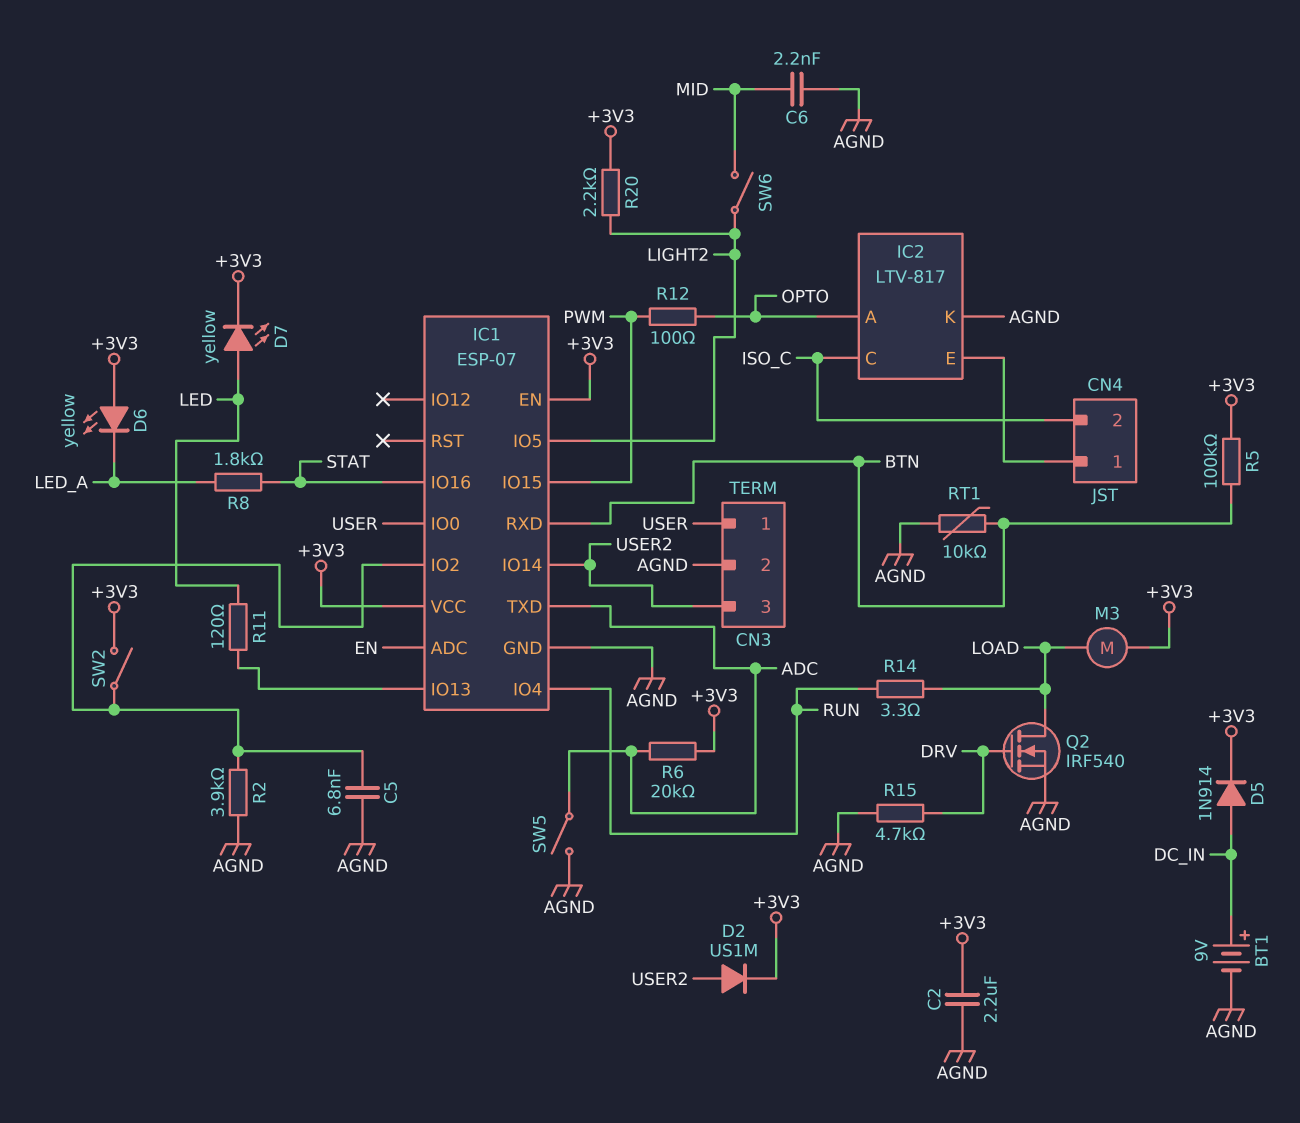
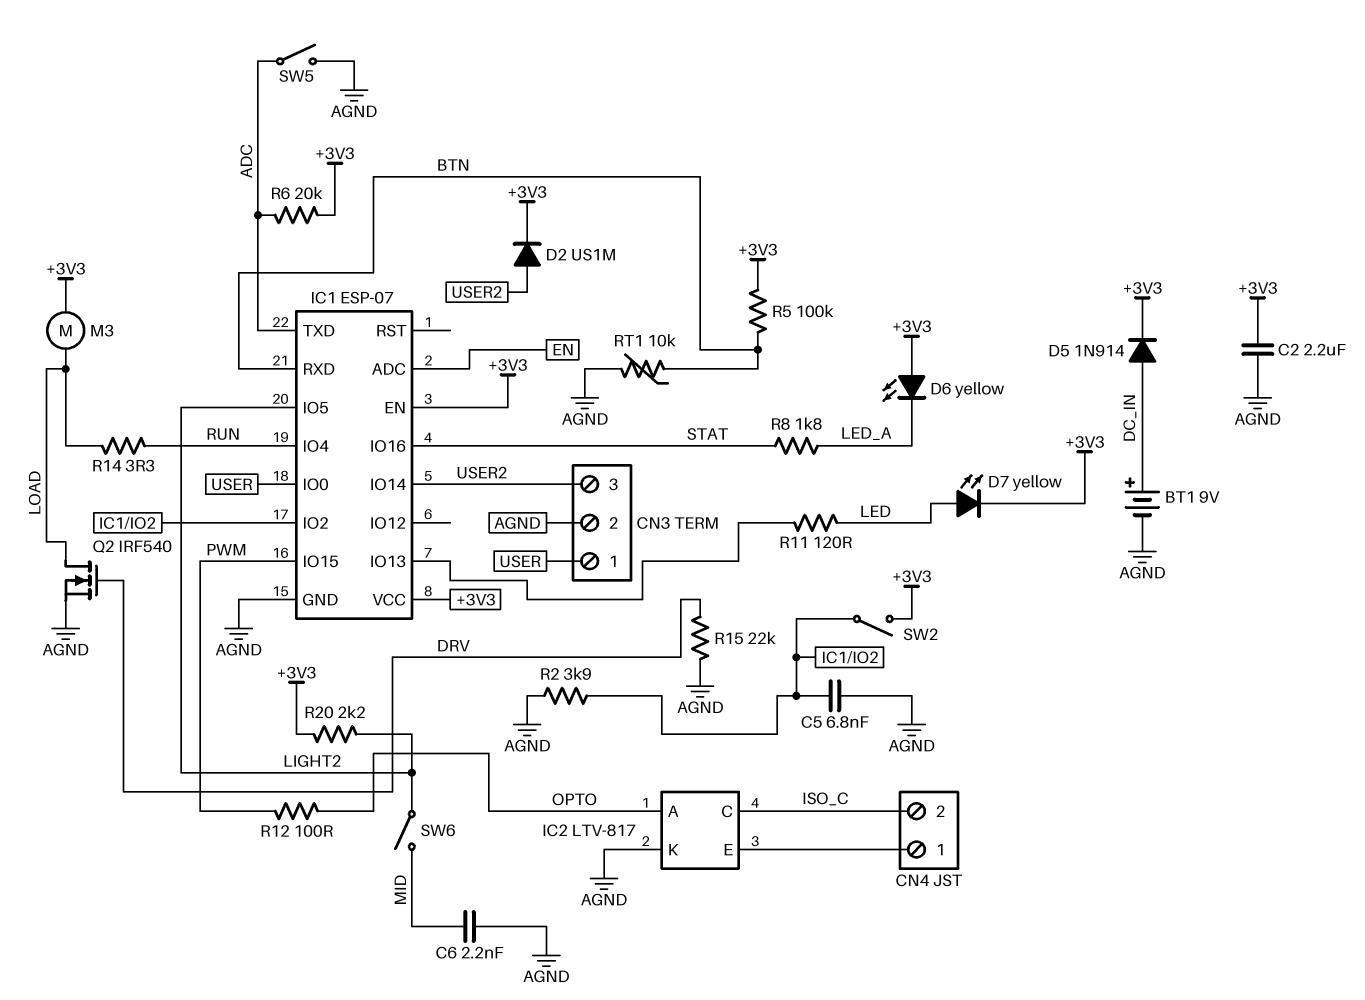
R15: 4.7k (AGND, DRV) -> 22k (AGND, DRV)

